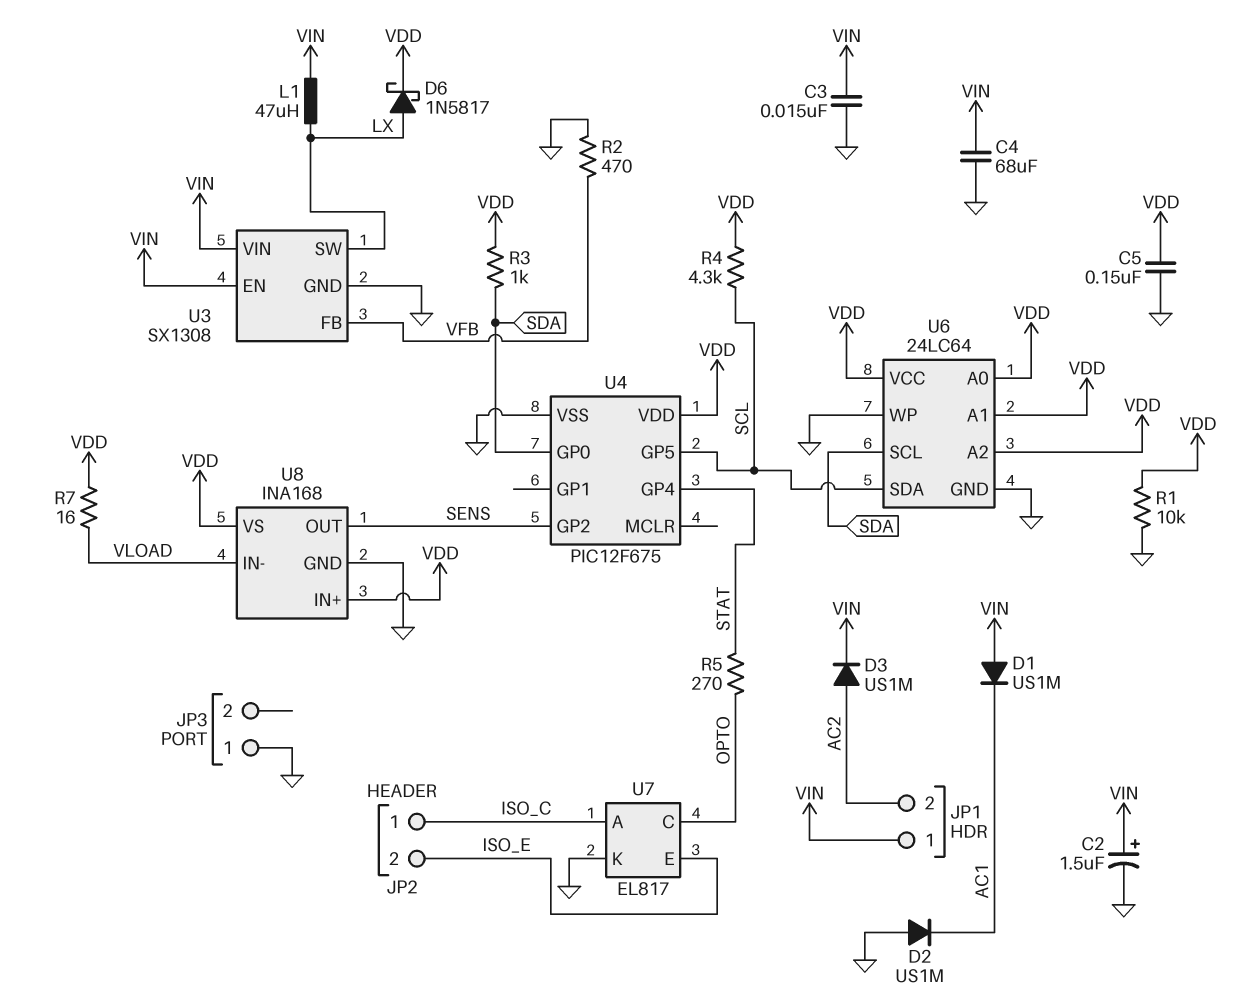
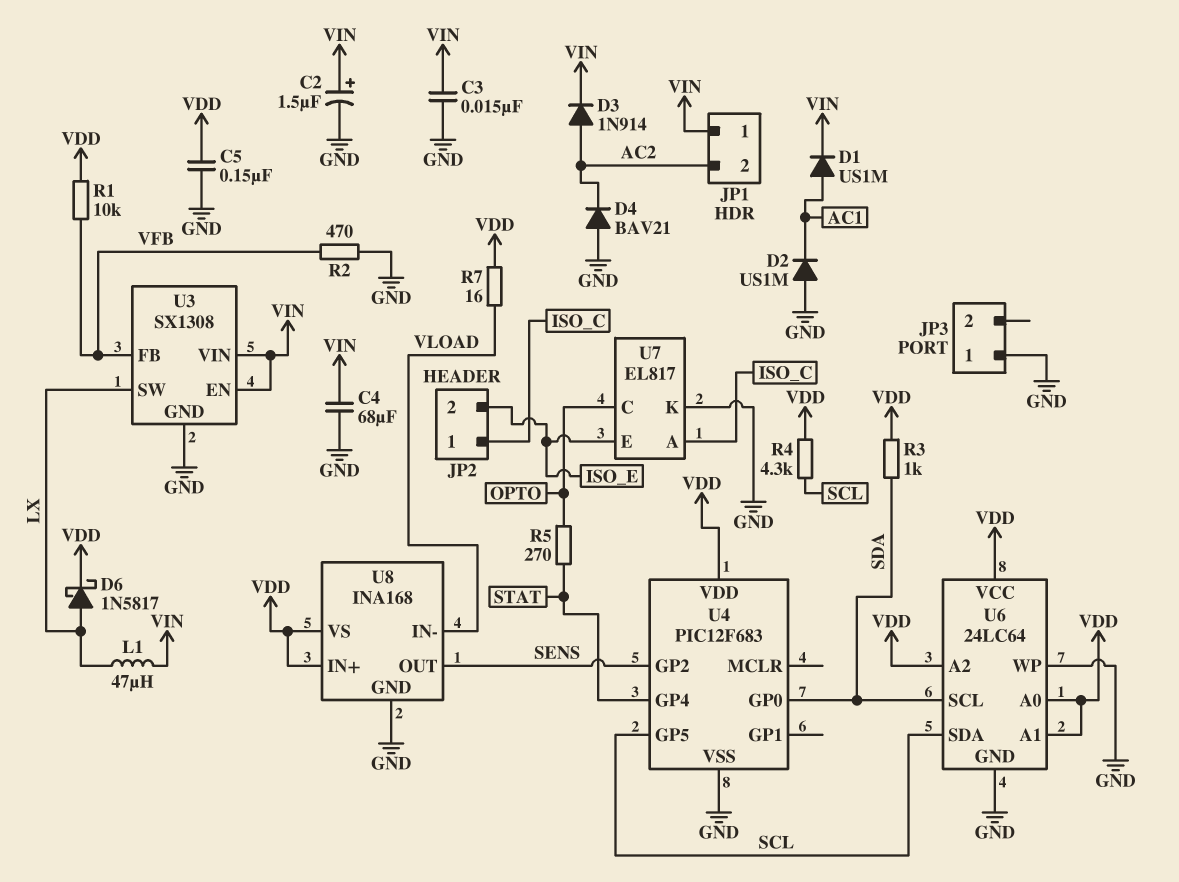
D1: diode US1M (A VIN, K AC1) -> diode US1M (A AC1, K VIN)
D3: diode US1M (A AC2, K VIN) -> diode 1N914 (A AC2, K VIN)
D4: none -> diode BAV21 (A GND, K AC2)
R1: 10k (GND, VDD) -> 10k (VDD, VFB)
U4: PIC12F675 -> PIC12F683

